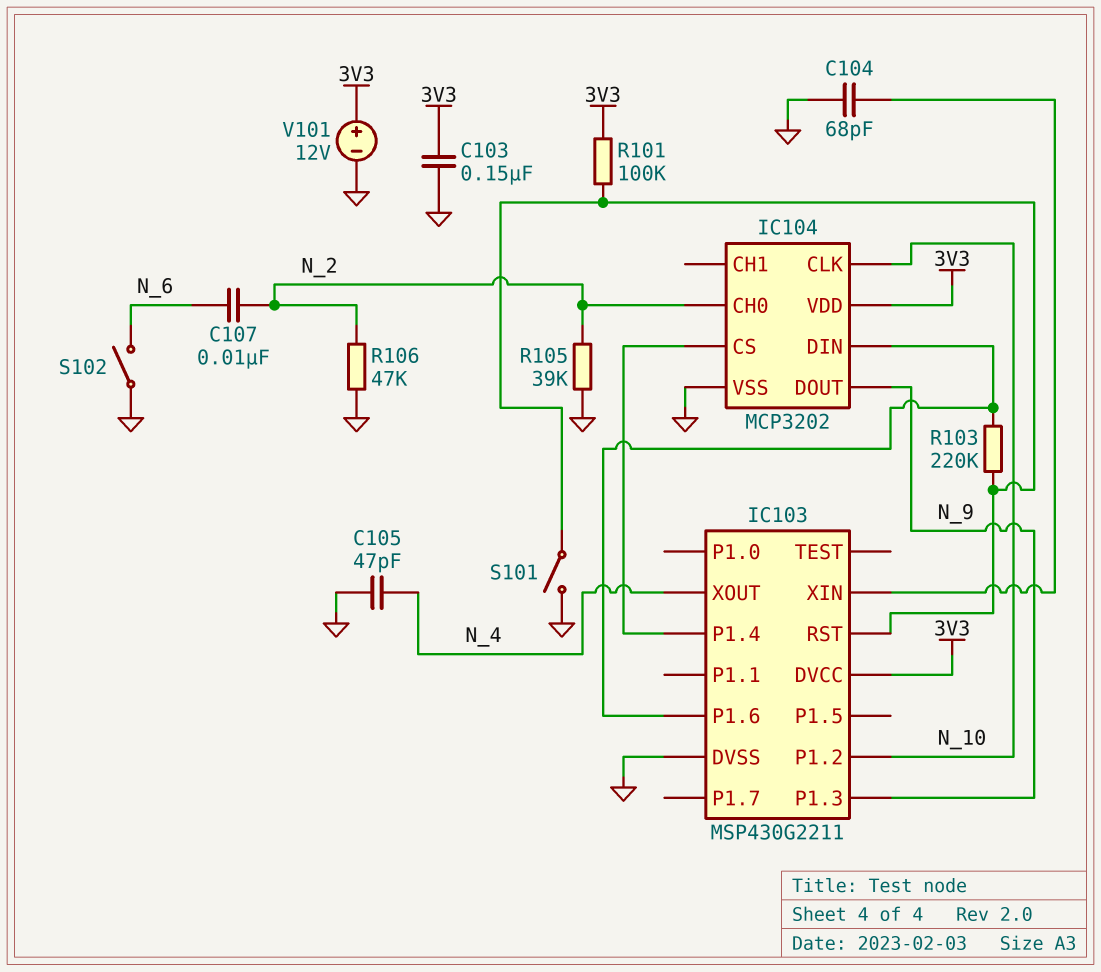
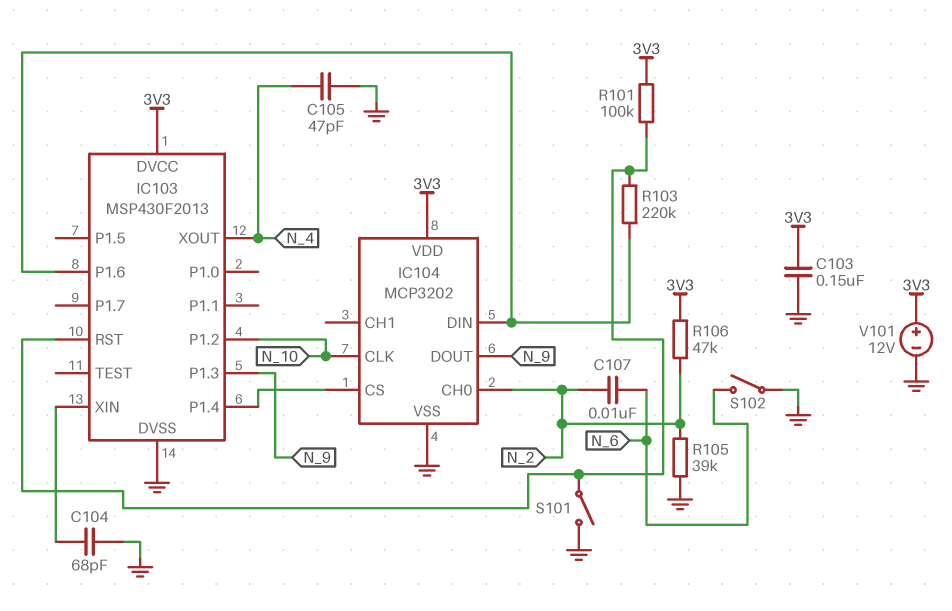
IC103: MSP430G2211 -> MSP430F2013
R106: 47k (GND, N_2) -> 47k (3V3, N_2)

